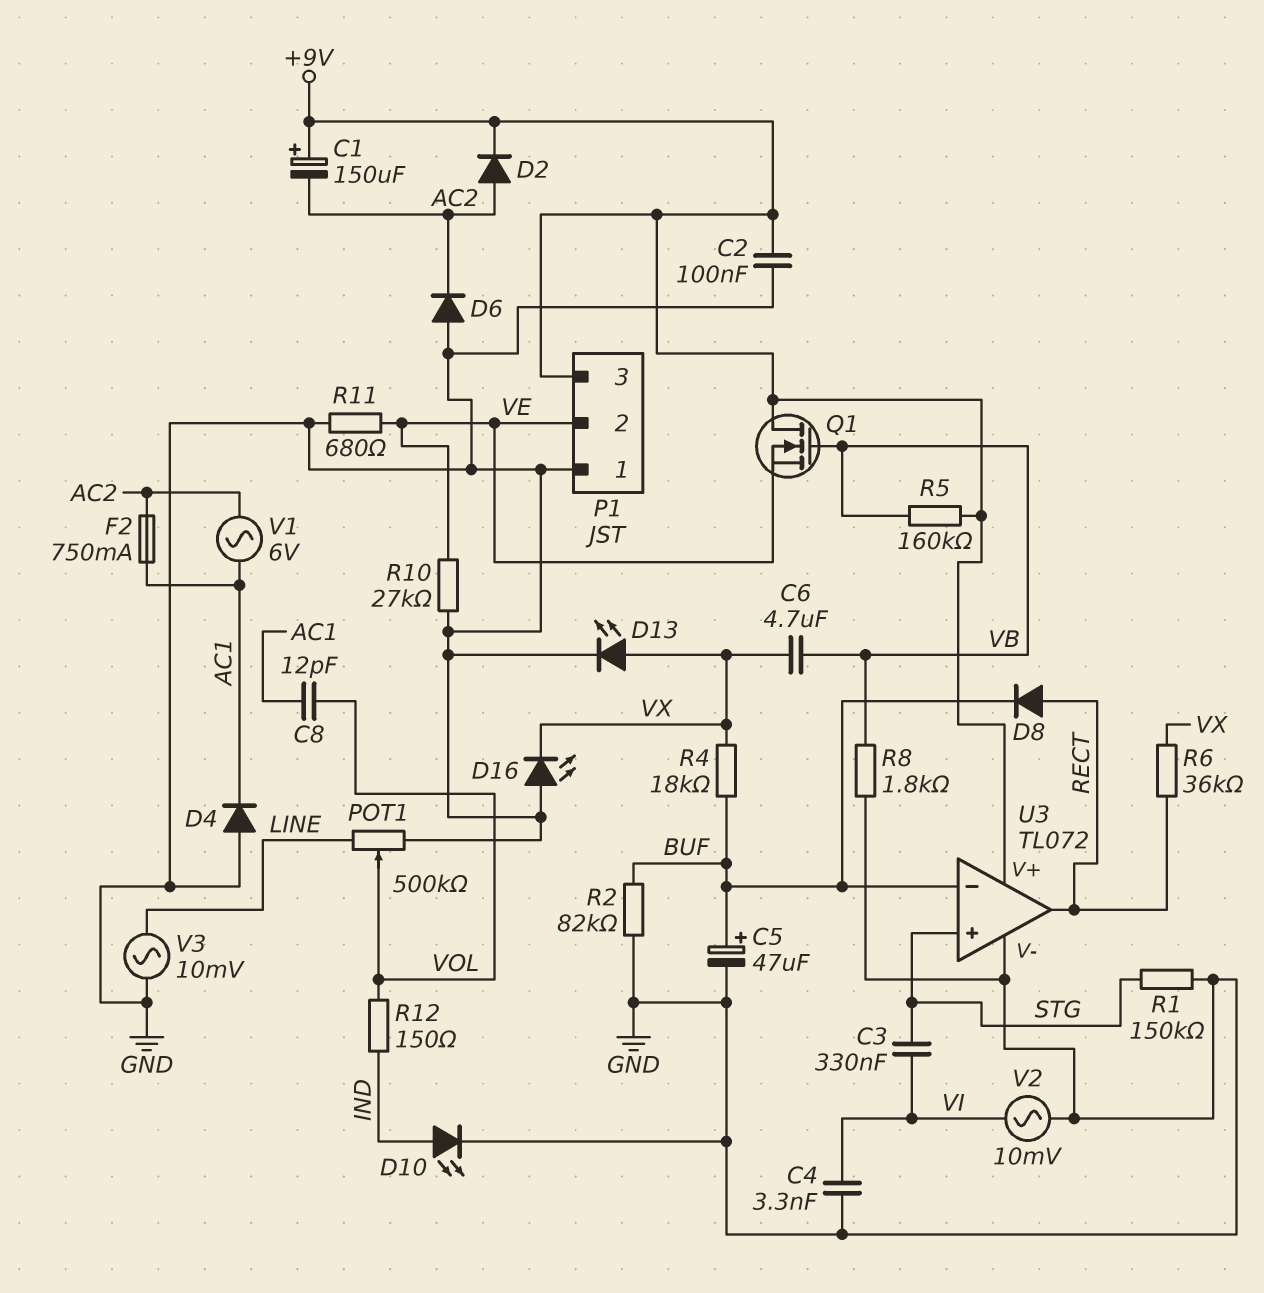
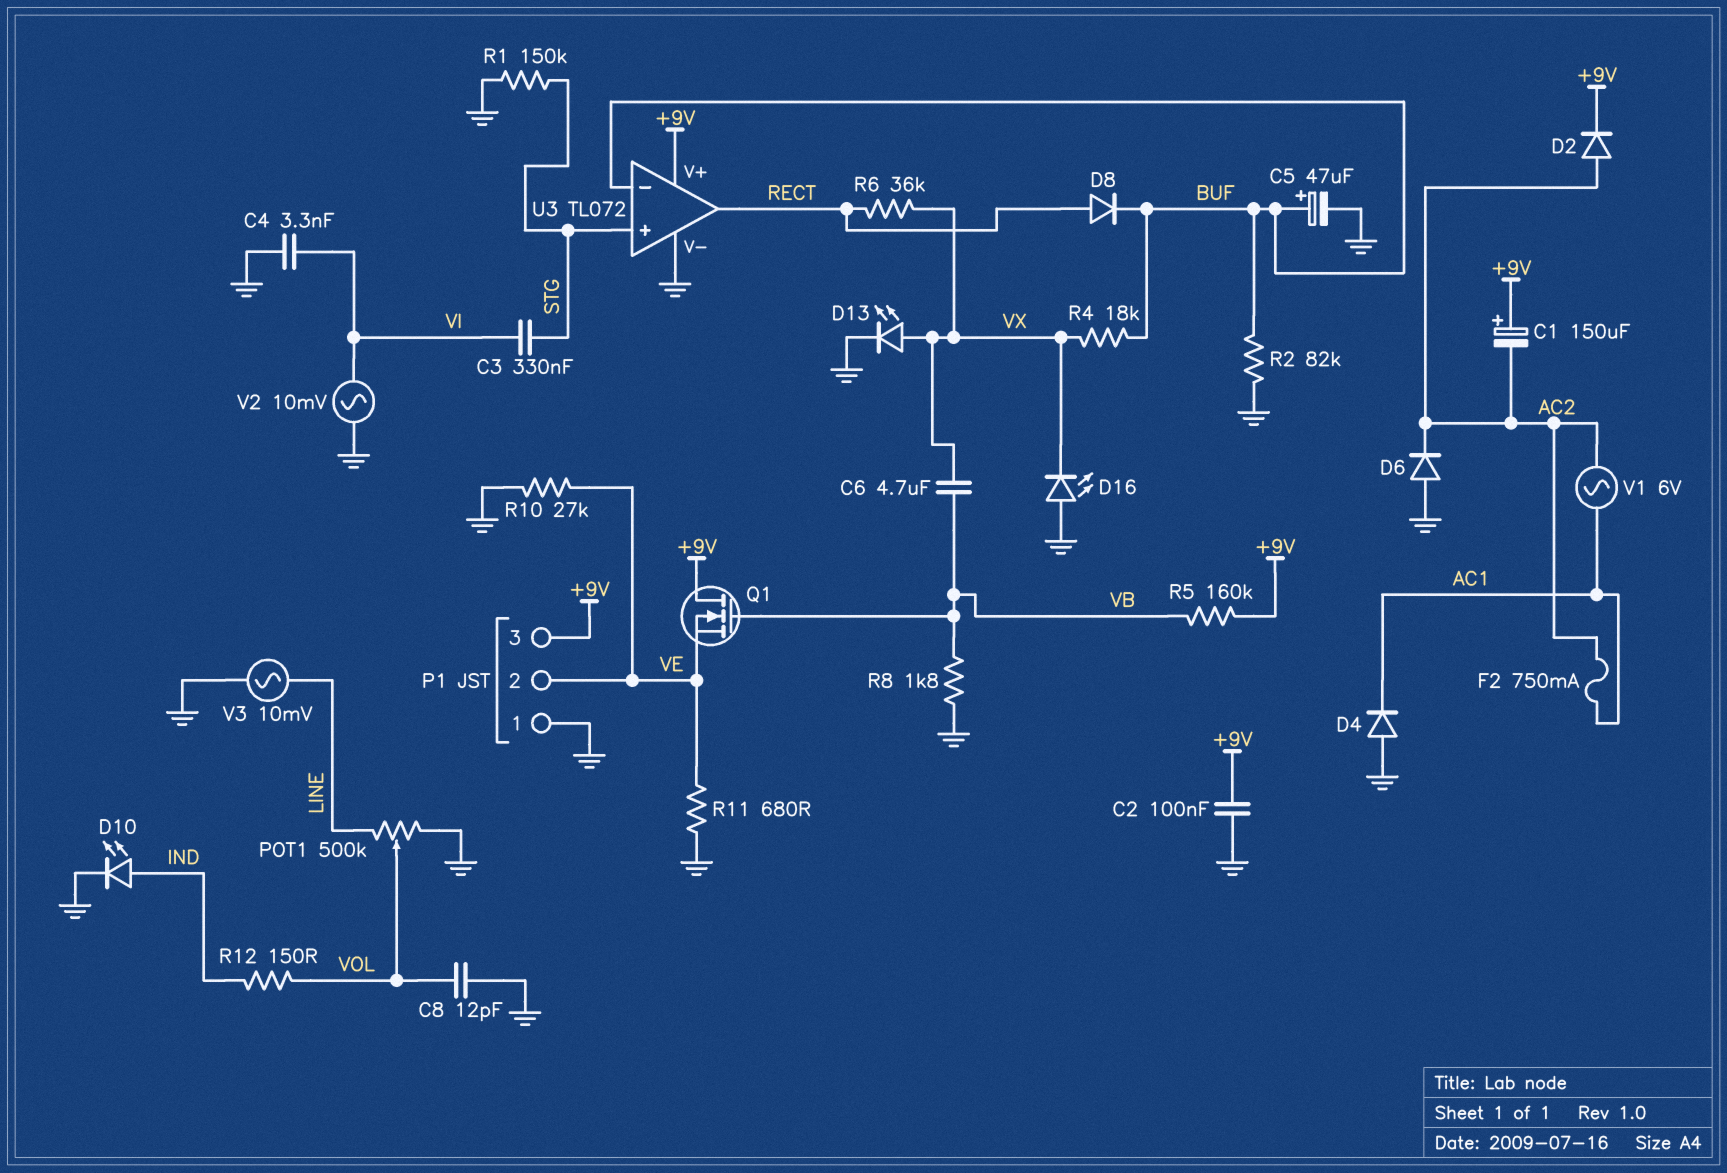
C8: 12pF (AC1, VOL) -> 12pF (GND, VOL)

